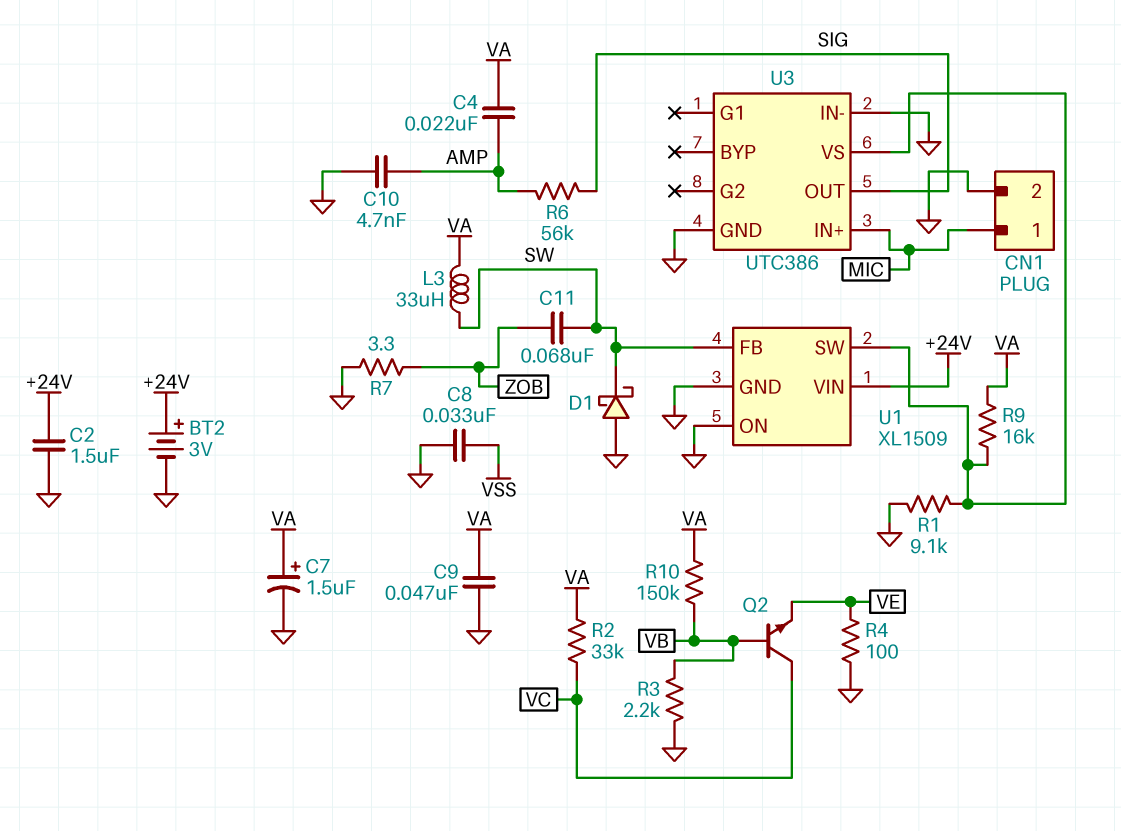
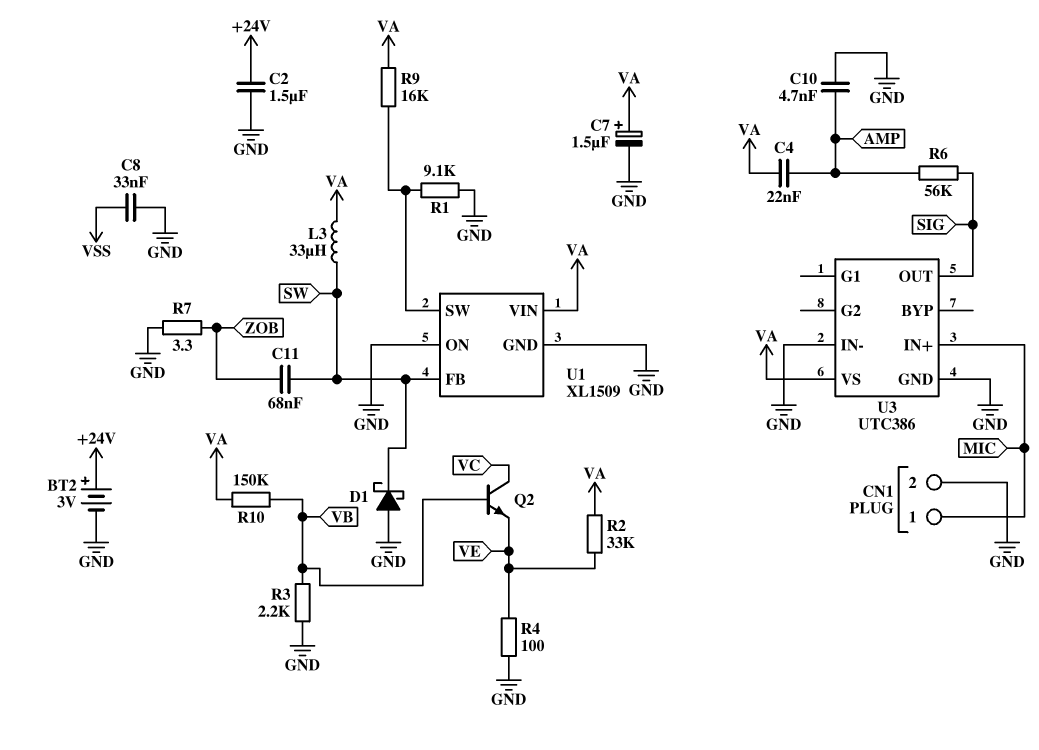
C9: 47nF (GND, VA) -> none
R2: 33k (VA, VC) -> 33k (VA, VE)
U1 pin VIN: +24V -> VA
U3 pin VS: U1/SW -> VA

